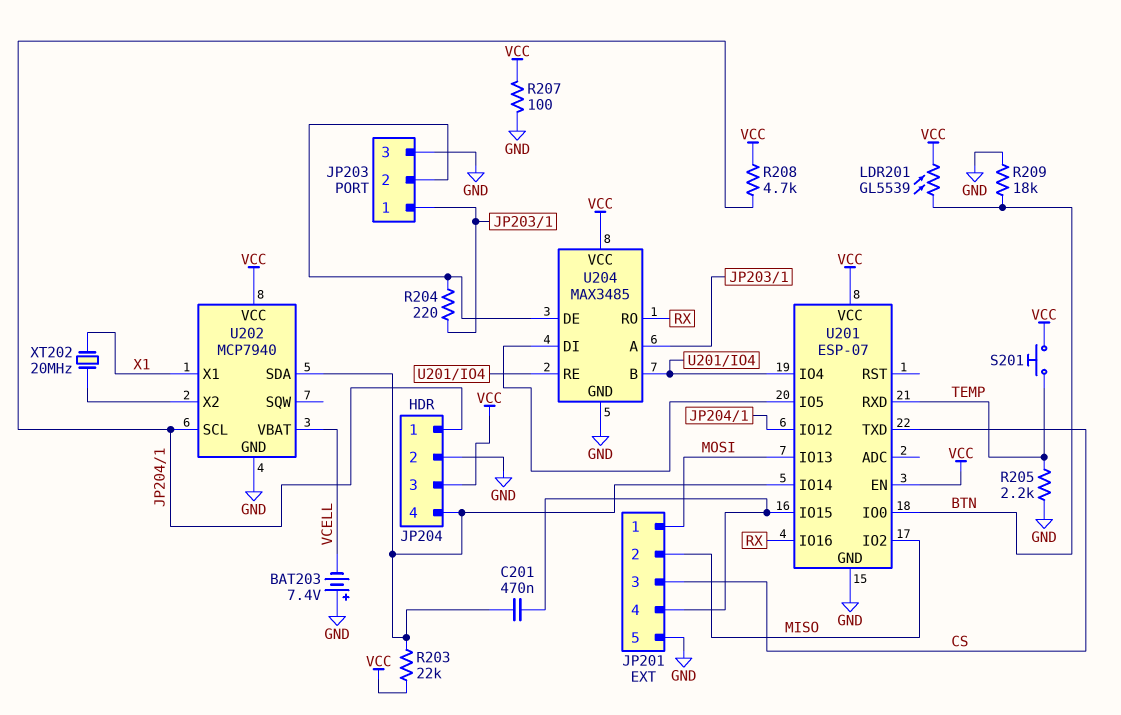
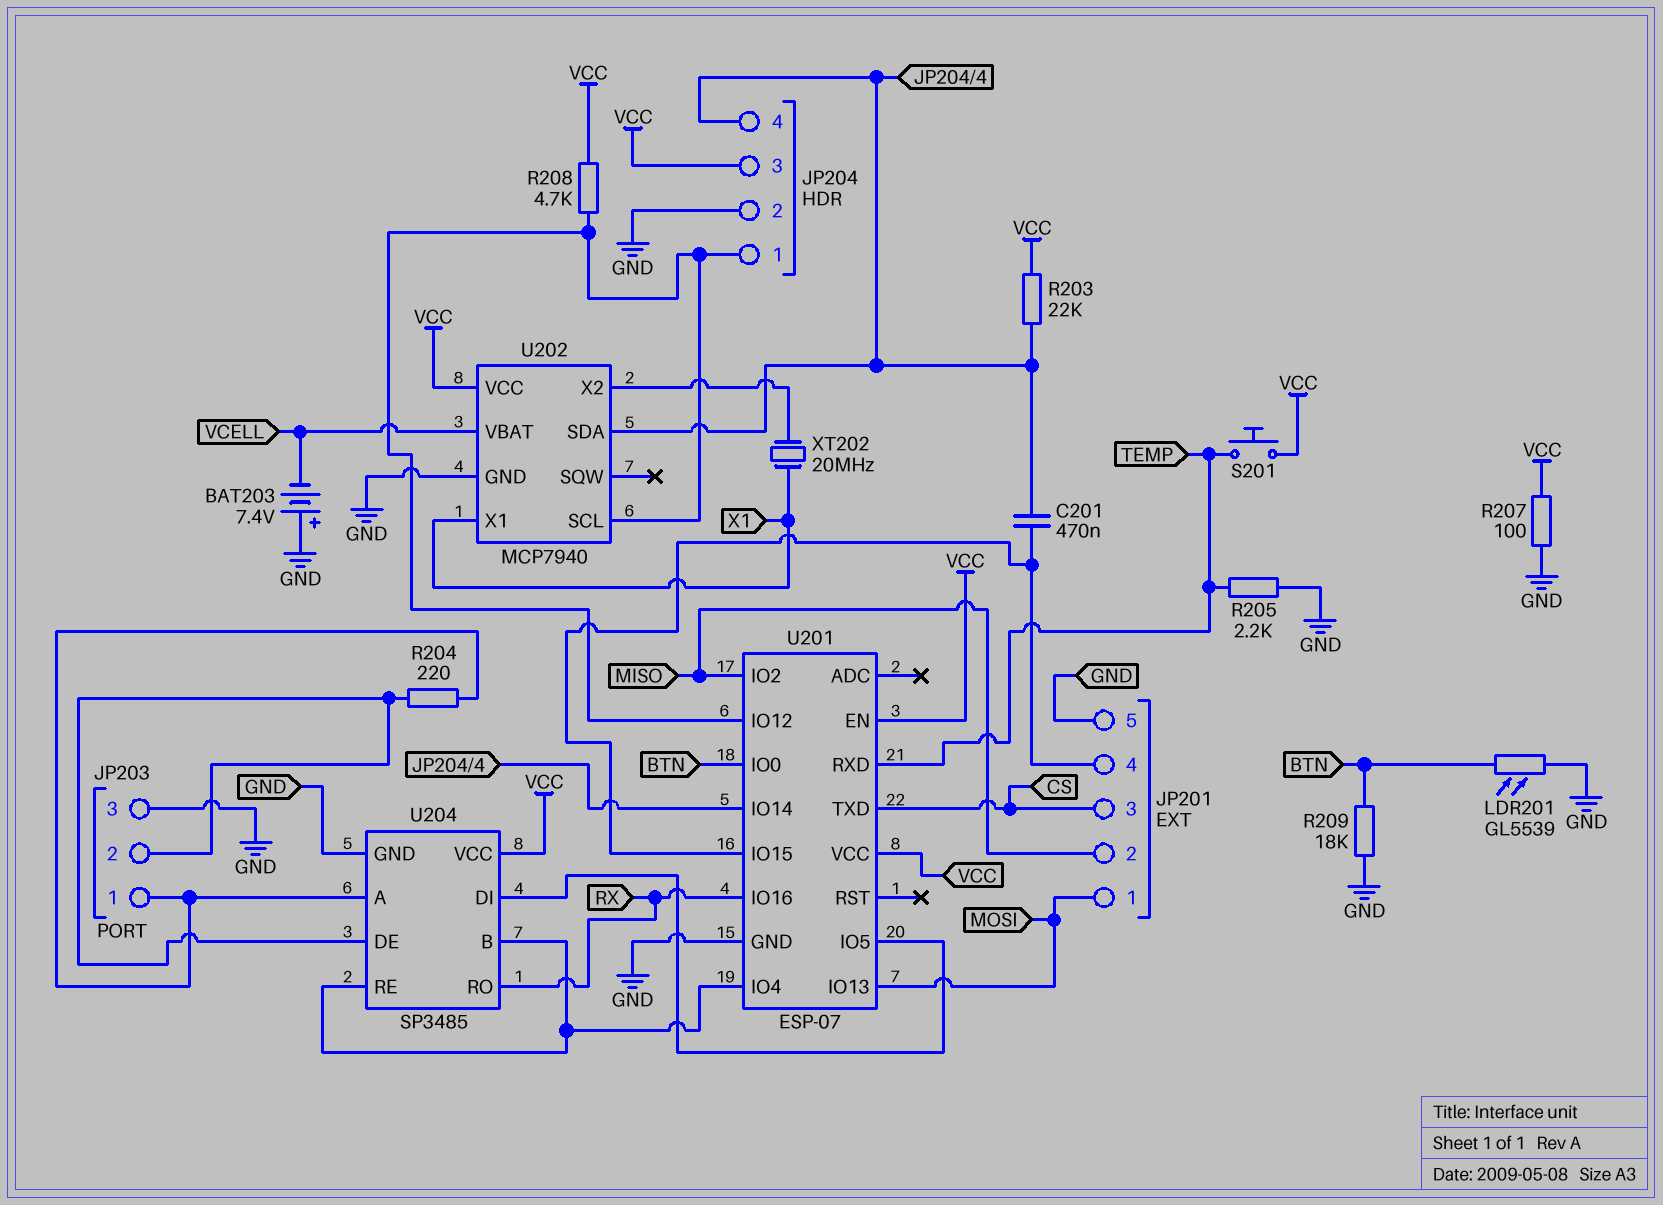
LDR201: GL5539 (BTN, VCC) -> GL5539 (BTN, GND)
U204: MAX3485 -> SP3485

